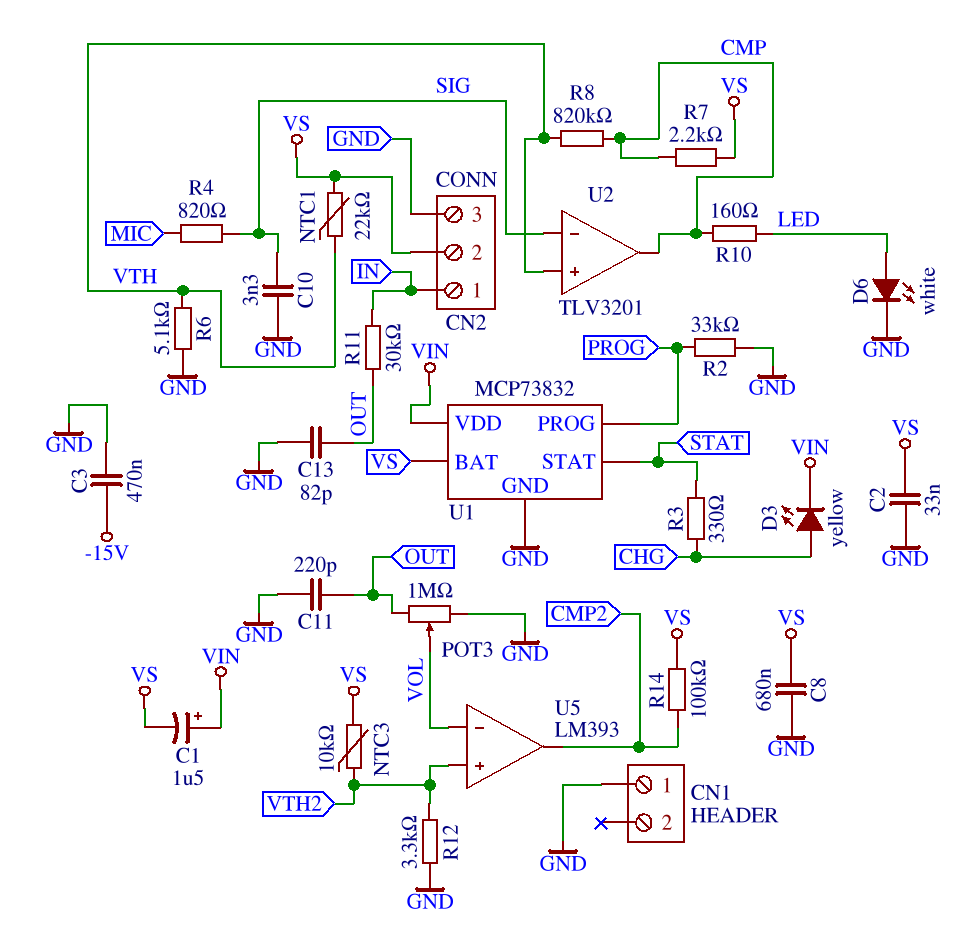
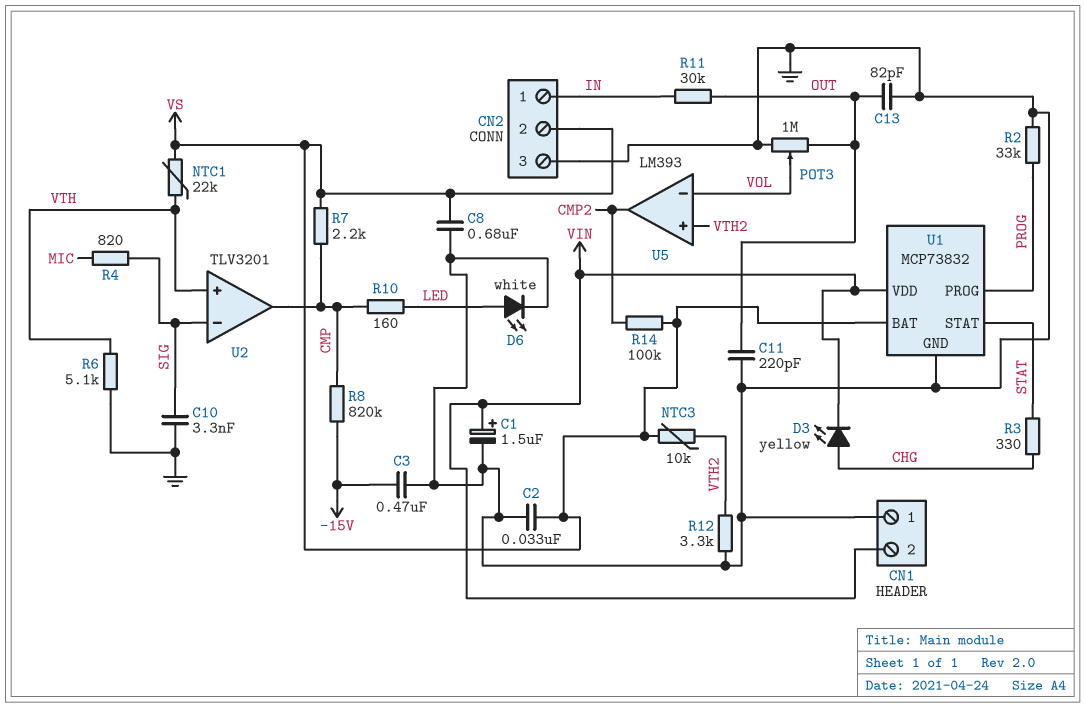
C1: 1.5uF (plus VIN, minus VS) -> 1.5uF (plus VIN, minus GND)
CN1 pin 2: none -> VIN
R8: 820k (CMP, VTH) -> 820k (-15V, CMP)

